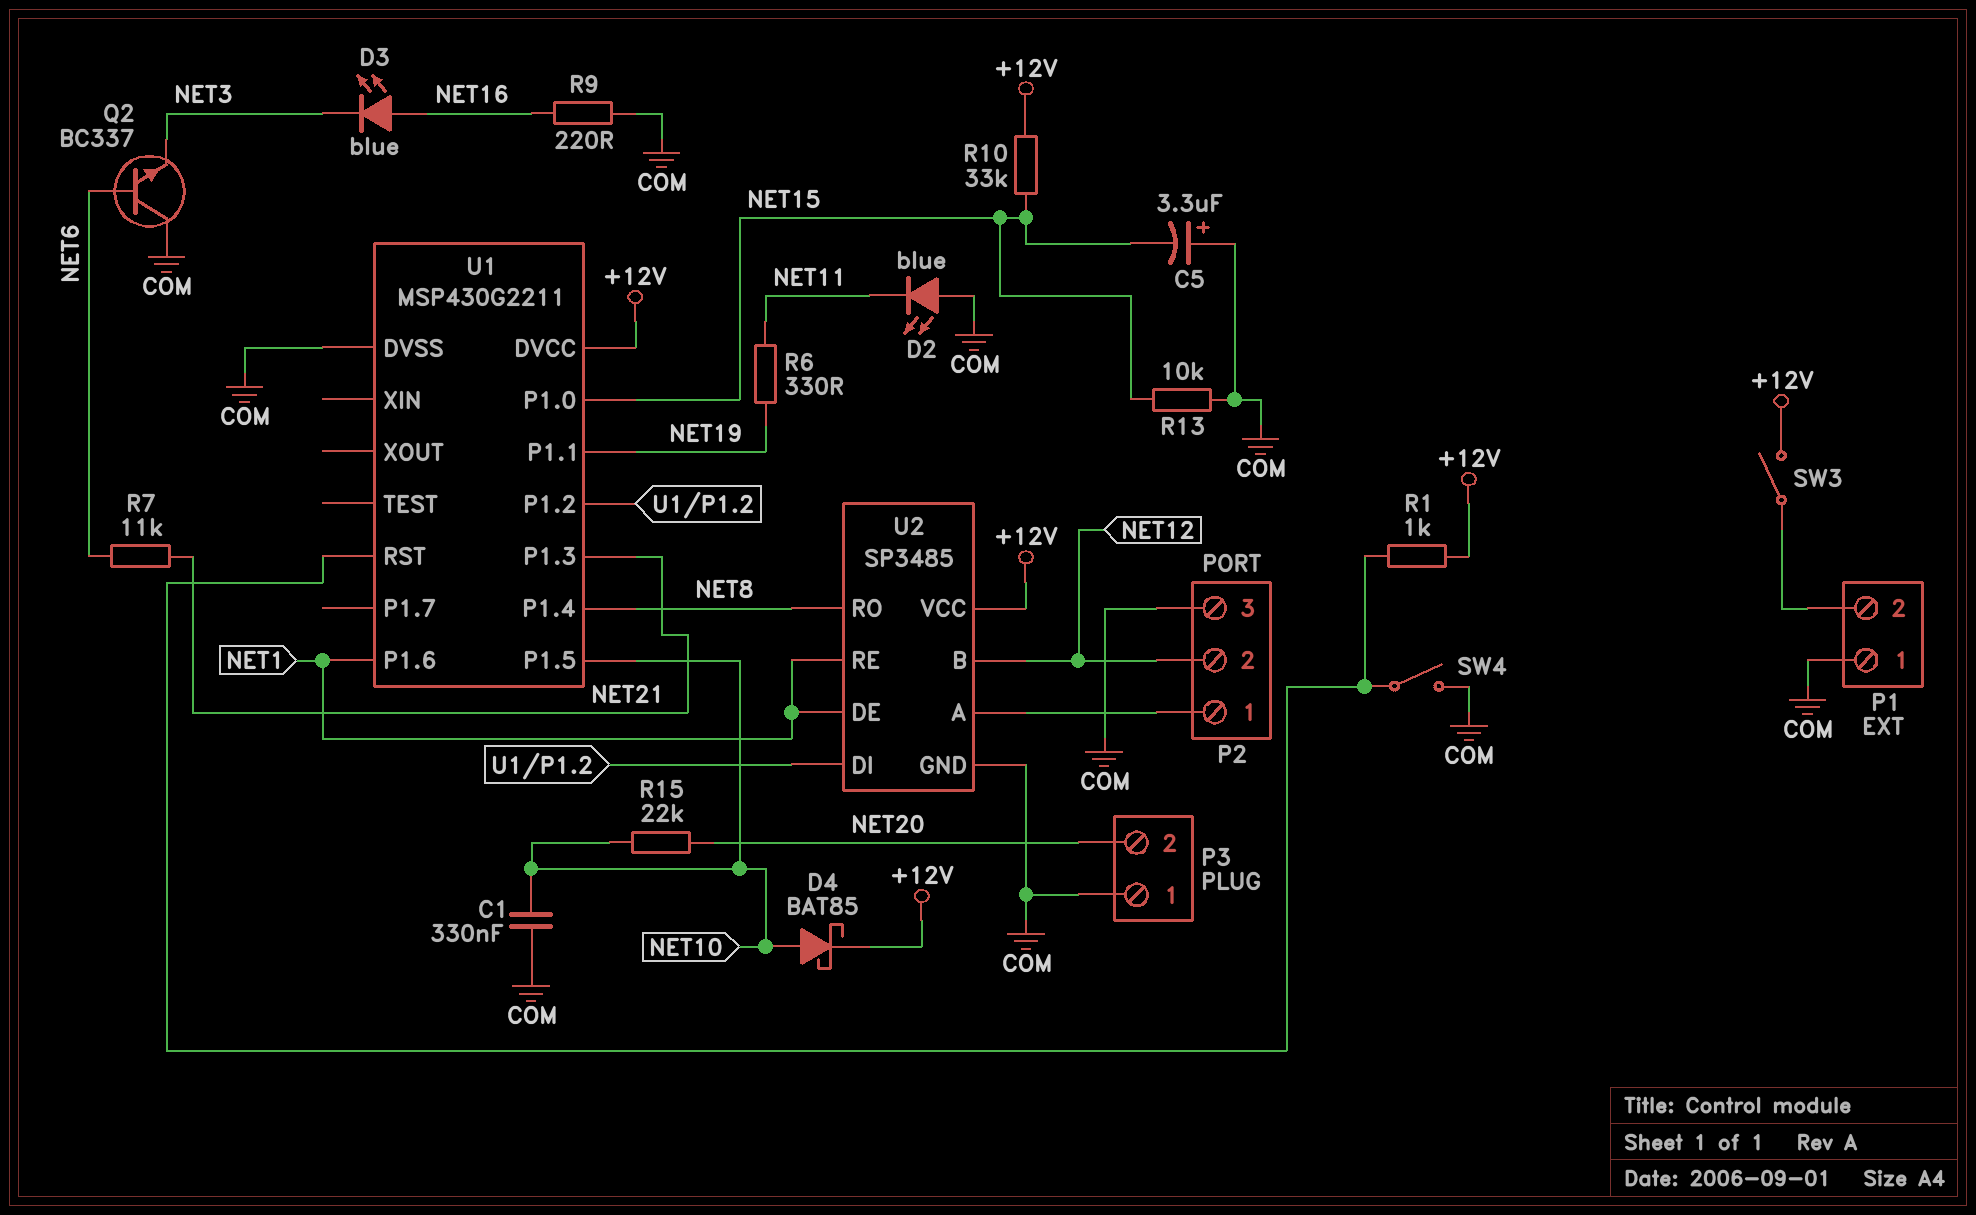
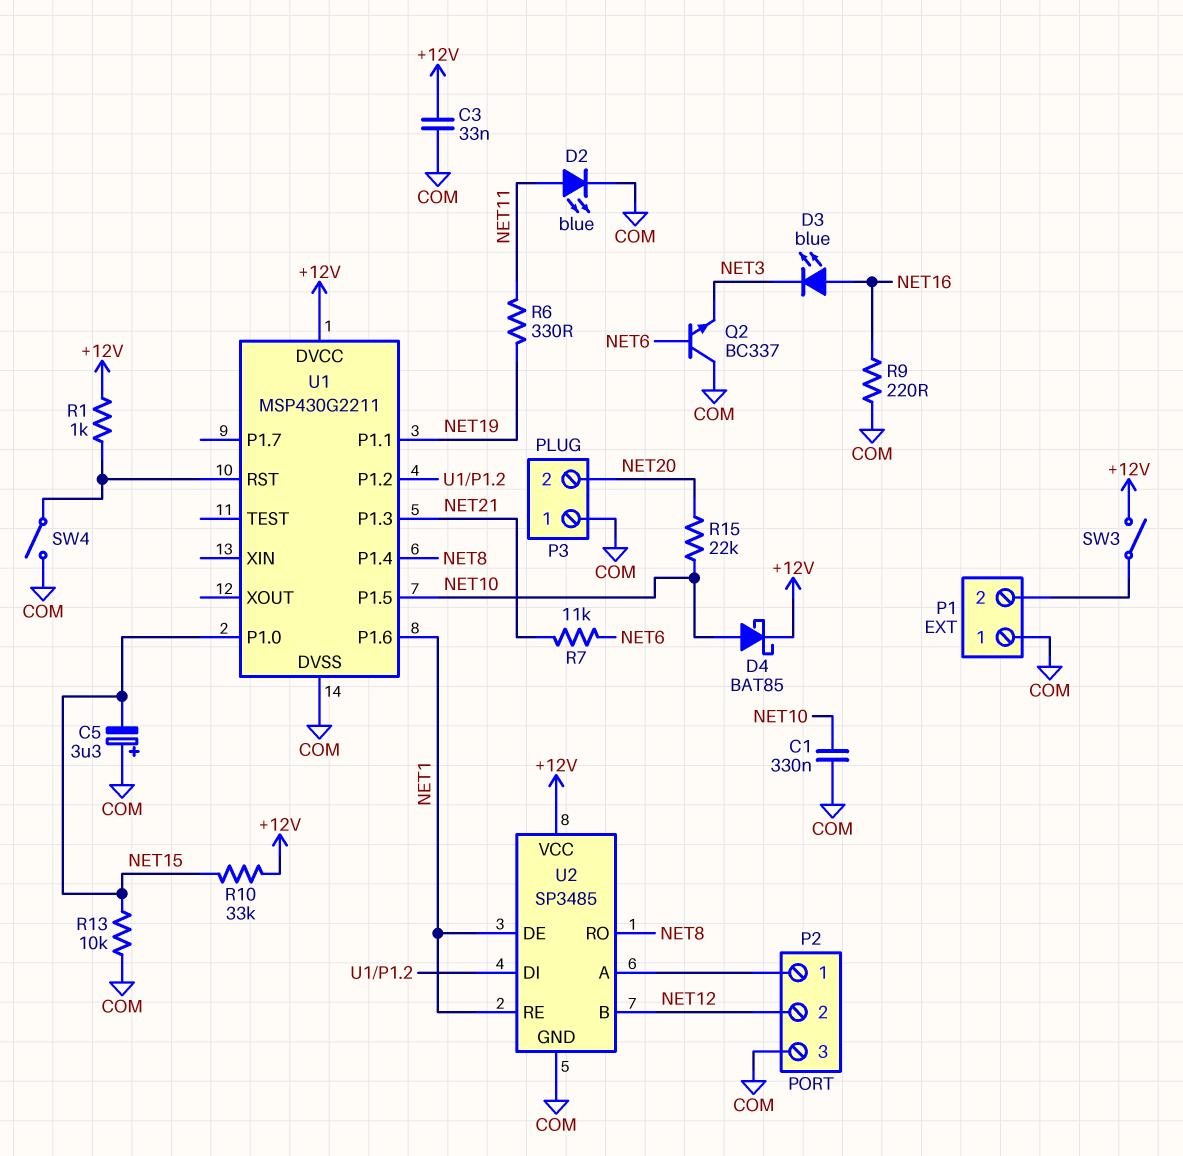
C3: none -> 33nF (+12V, COM)
D2: LED blue (A COM, K NET11) -> LED blue (A NET11, K COM)

